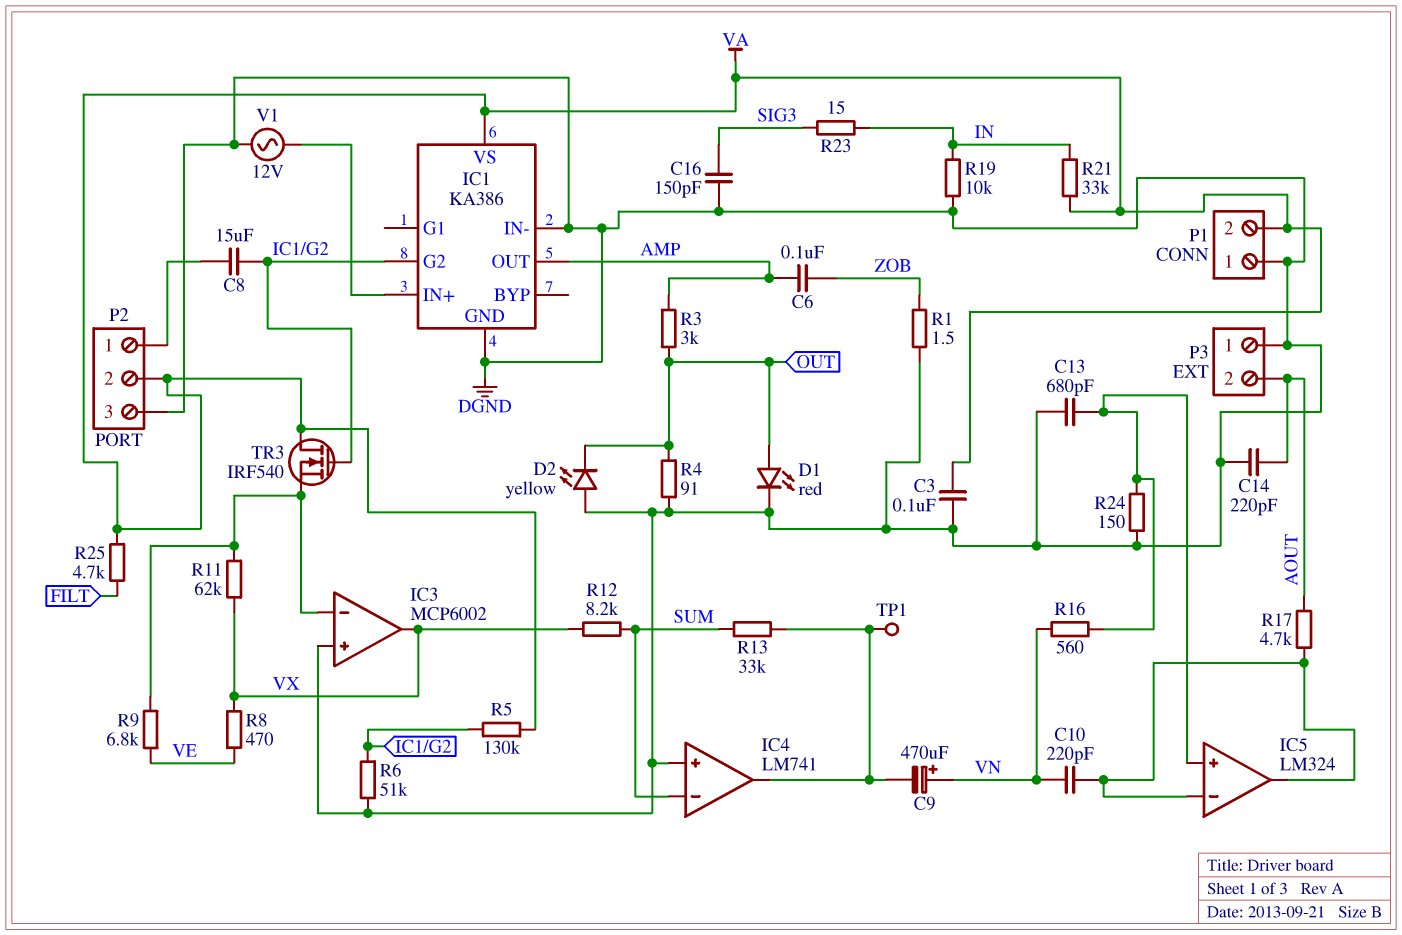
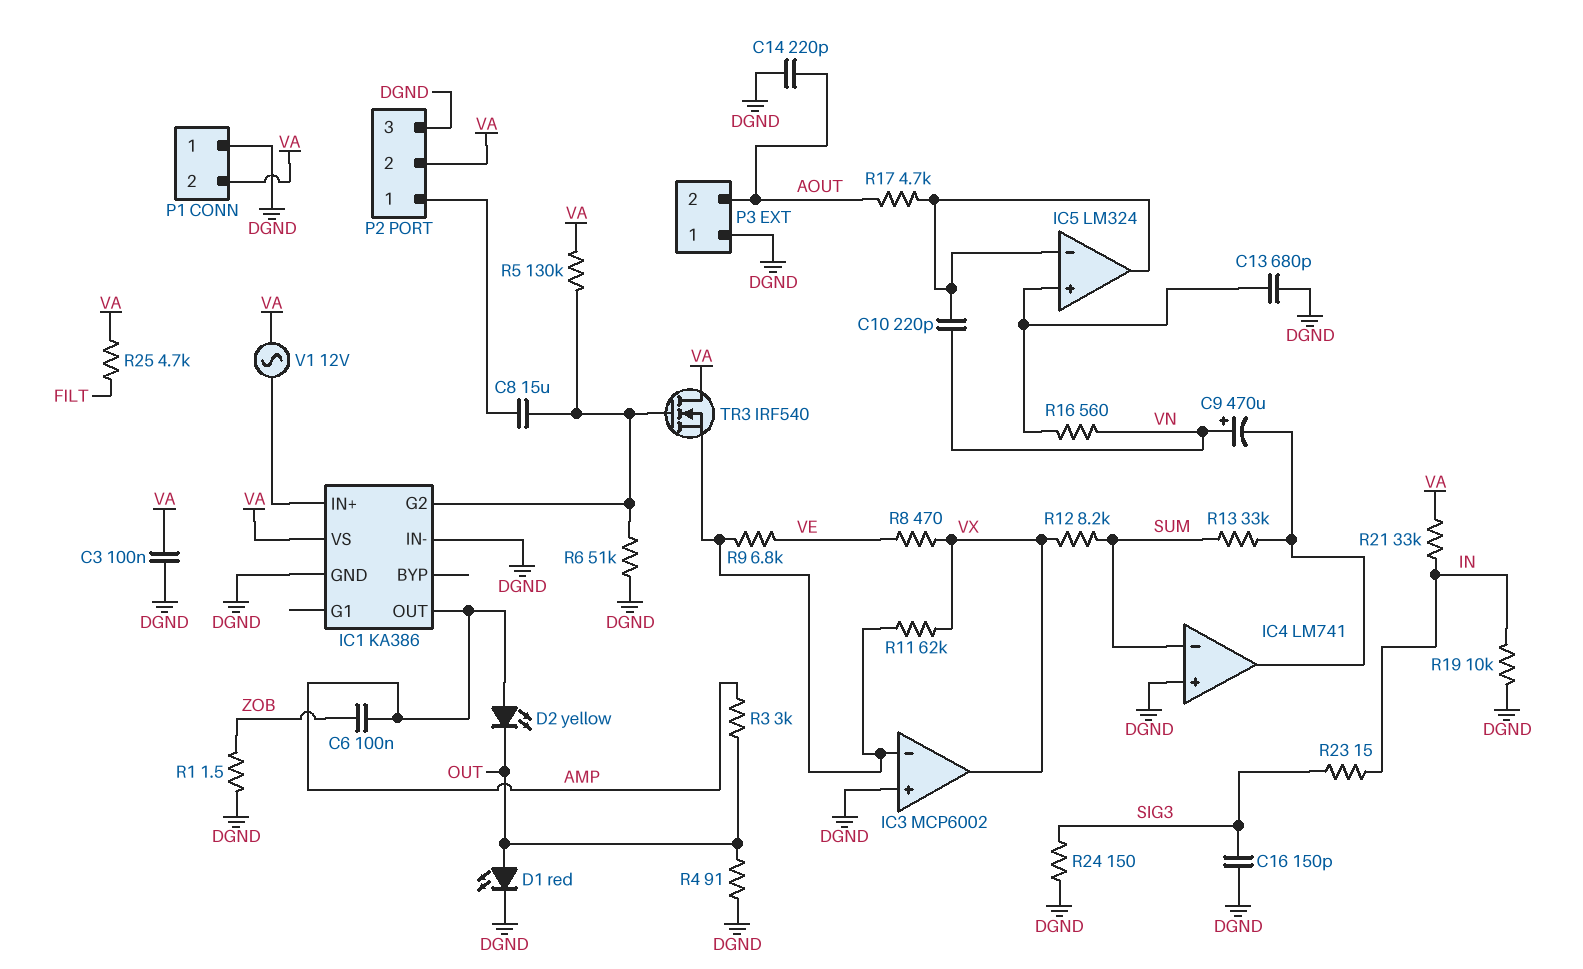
D2: LED yellow (A DGND, K OUT) -> LED yellow (A AMP, K OUT)
R24: 150 (DGND, IC5/in+) -> 150 (DGND, SIG3)
TP1: test point (IC4/out) -> none
V1: AC 12V (DGND, IC1/IN+) -> AC 12V (IC1/IN+, VA)

